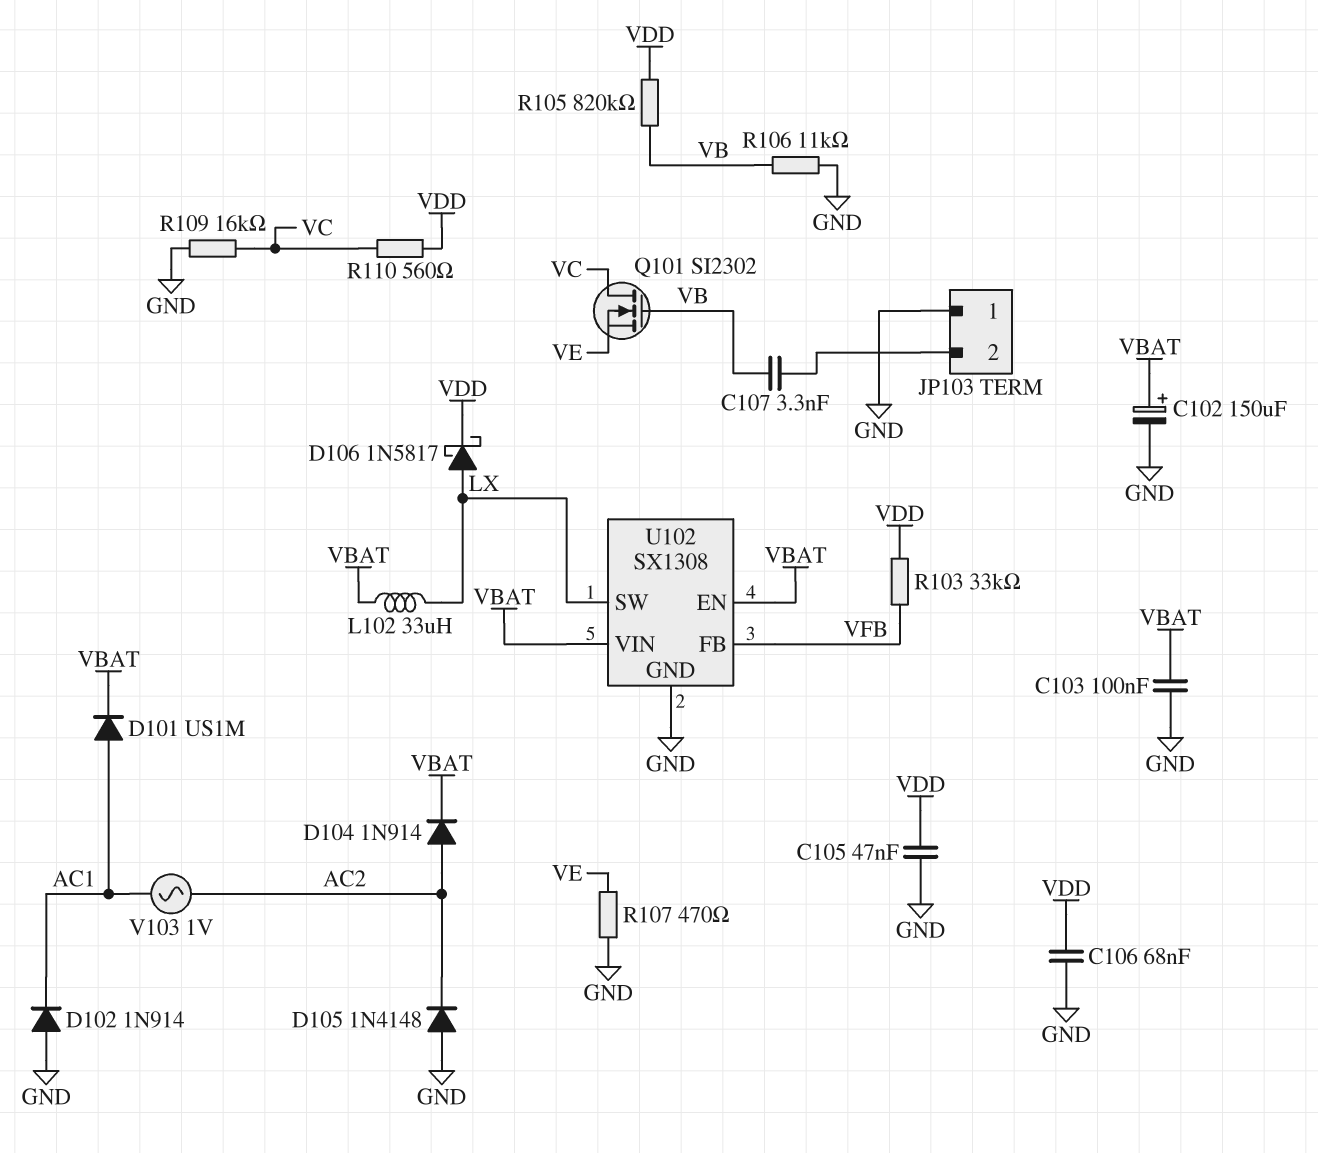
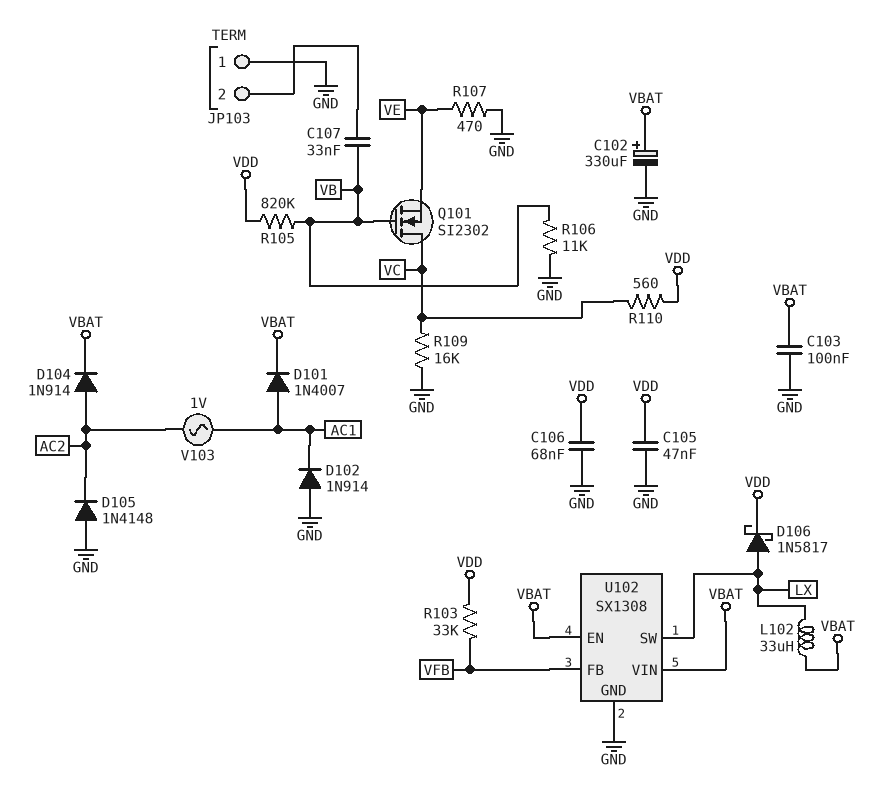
C102: 150uF (plus VBAT, minus GND) -> 330uF (plus VBAT, minus GND)
C107: 3.3nF (JP103/2, VB) -> 33nF (JP103/2, VB)
D101: diode US1M (A AC1, K VBAT) -> diode 1N4007 (A AC1, K VBAT)

